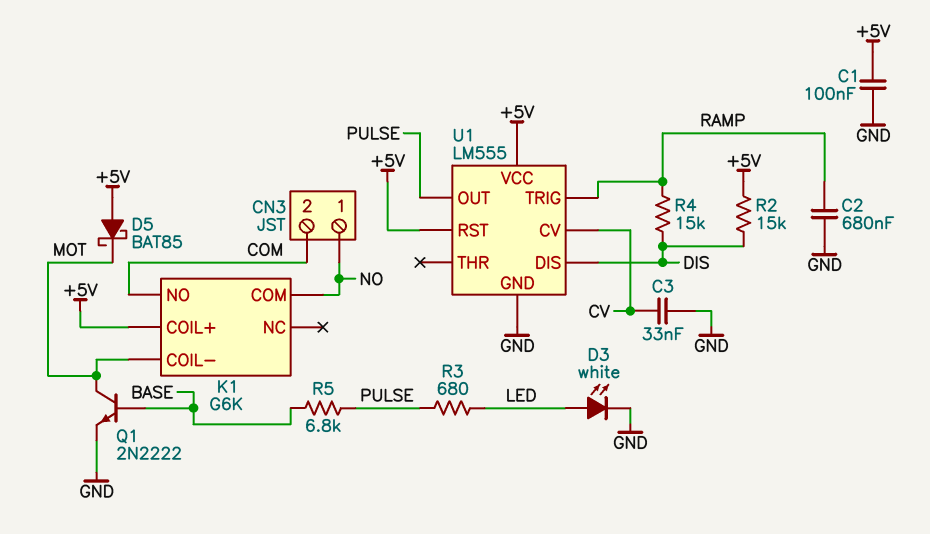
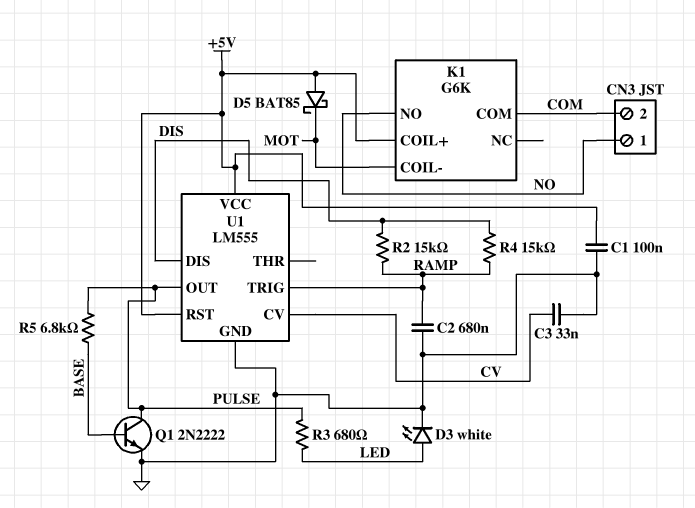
K1 pin COM: NO -> COM
K1 pin NO: COM -> NO
Q1: NPN 2N2222 (B BASE, C MOT, E GND) -> NPN 2N2222 (B BASE, C PULSE, E GND)
R2: 15k (+5V, DIS) -> 15k (DIS, RAMP)

